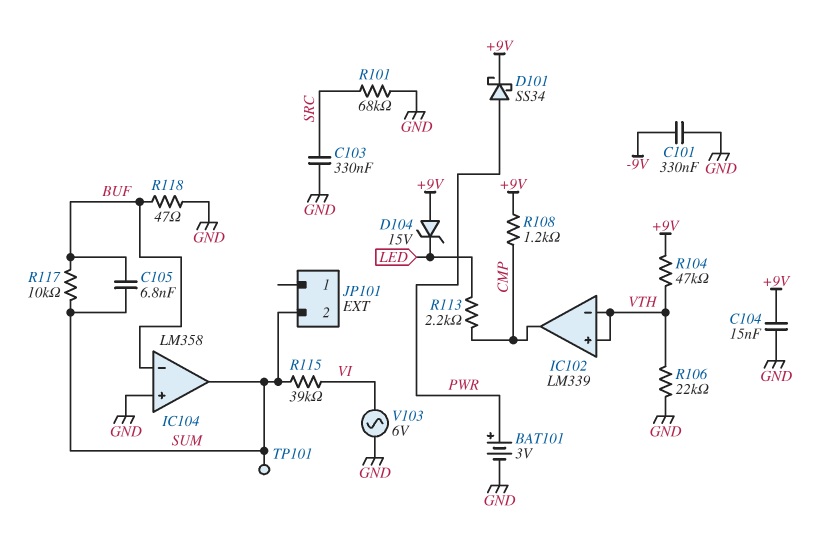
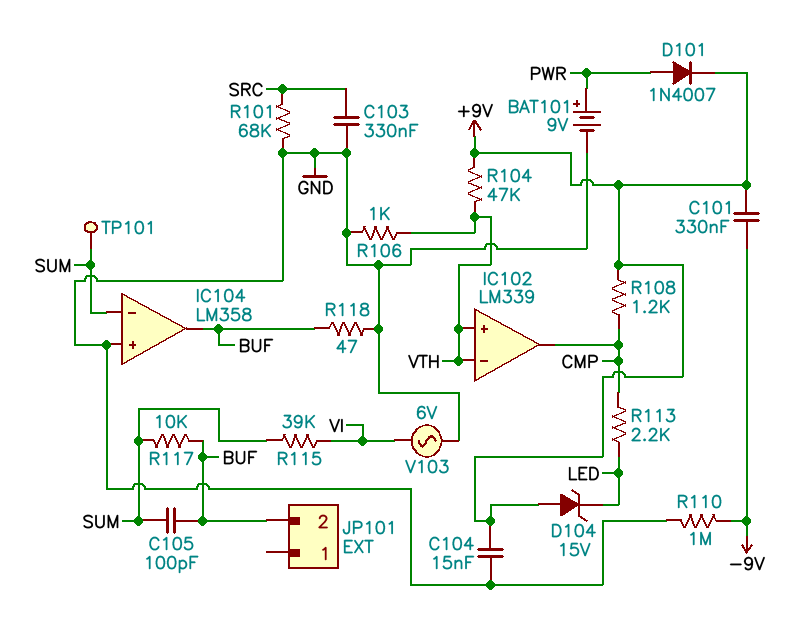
BAT101: 3V (plus PWR, minus GND) -> 9V (plus PWR, minus GND)
C101: 330nF (-9V, GND) -> 330nF (+9V, -9V)
C105: 6.8nF (BUF, SUM) -> 100pF (BUF, SUM)
D101: schottky SS34 (A PWR, K +9V) -> diode 1N4007 (A PWR, K +9V)
IC104 pin in-: BUF -> SUM
IC104 pin out: SUM -> BUF
JP101 pin 2: SUM -> BUF
R106: 22k (GND, VTH) -> 1k (GND, VTH)
R110: none -> 1M (-9V, GND)

